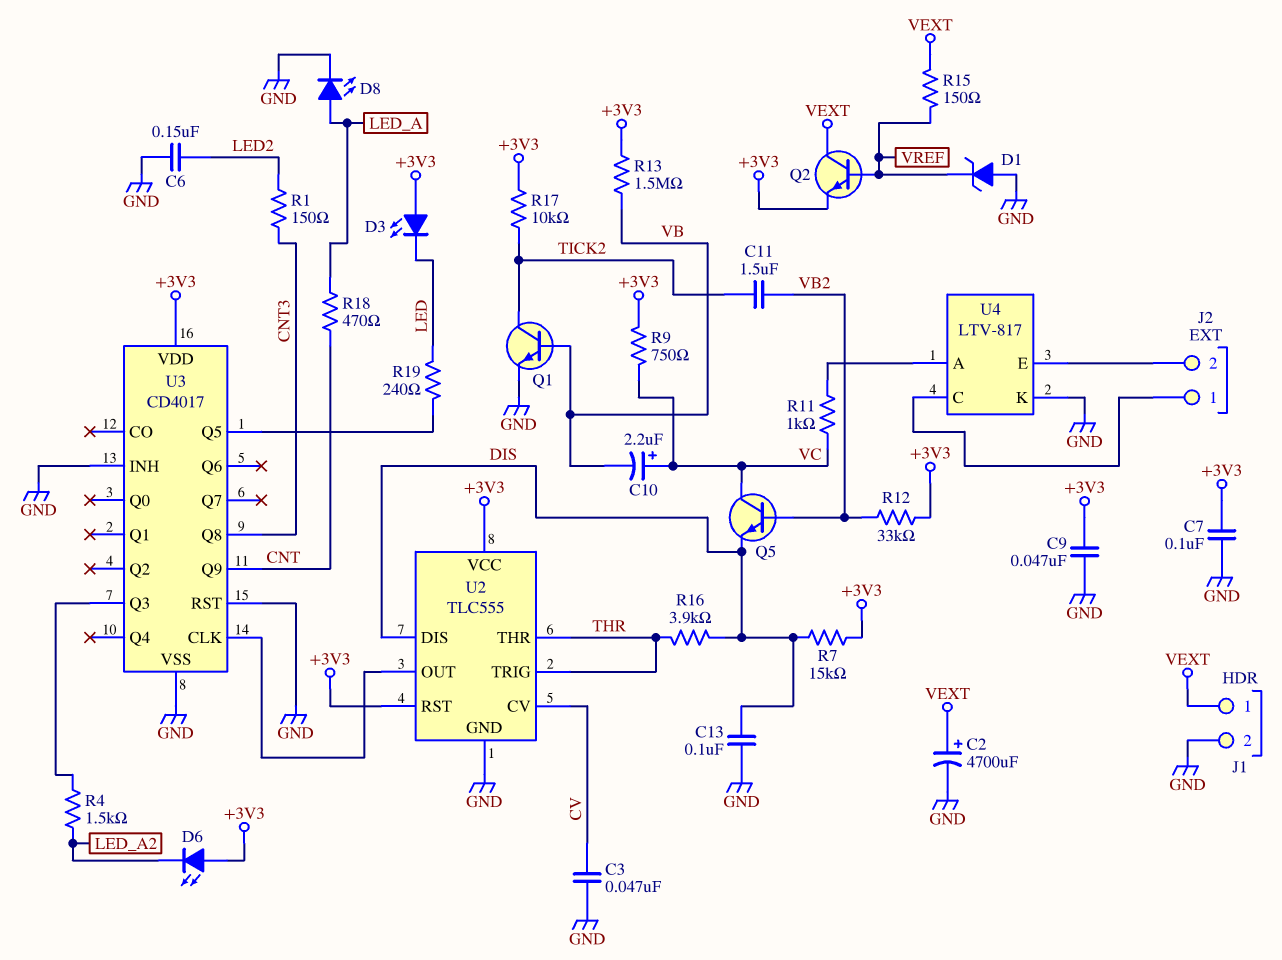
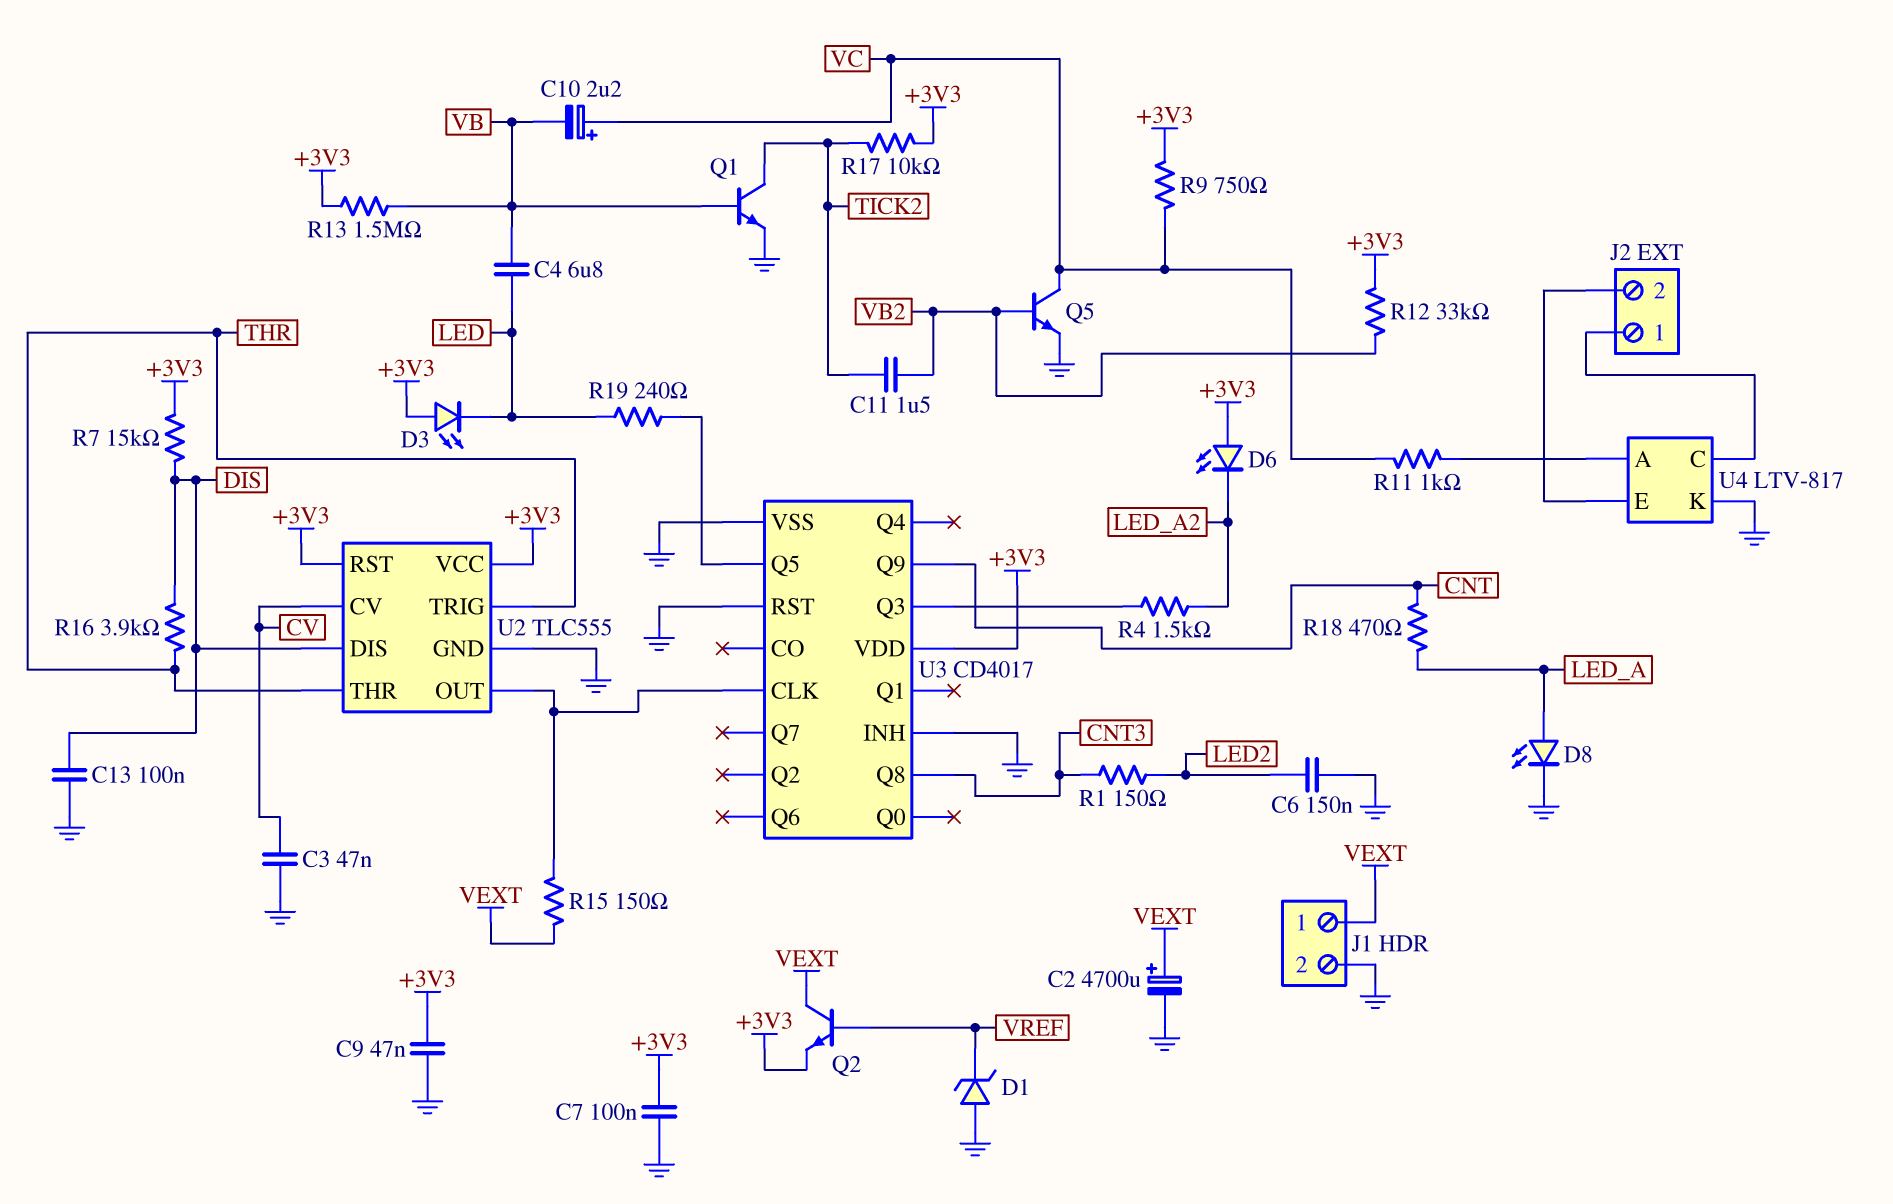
C4: none -> 6.8uF (LED, VB)
Q5: NPN (B VB2, C VC, E DIS) -> NPN (B VB2, C VC, E GND)
R15: 150 (VEXT, VREF) -> 150 (U2/OUT, VEXT)

